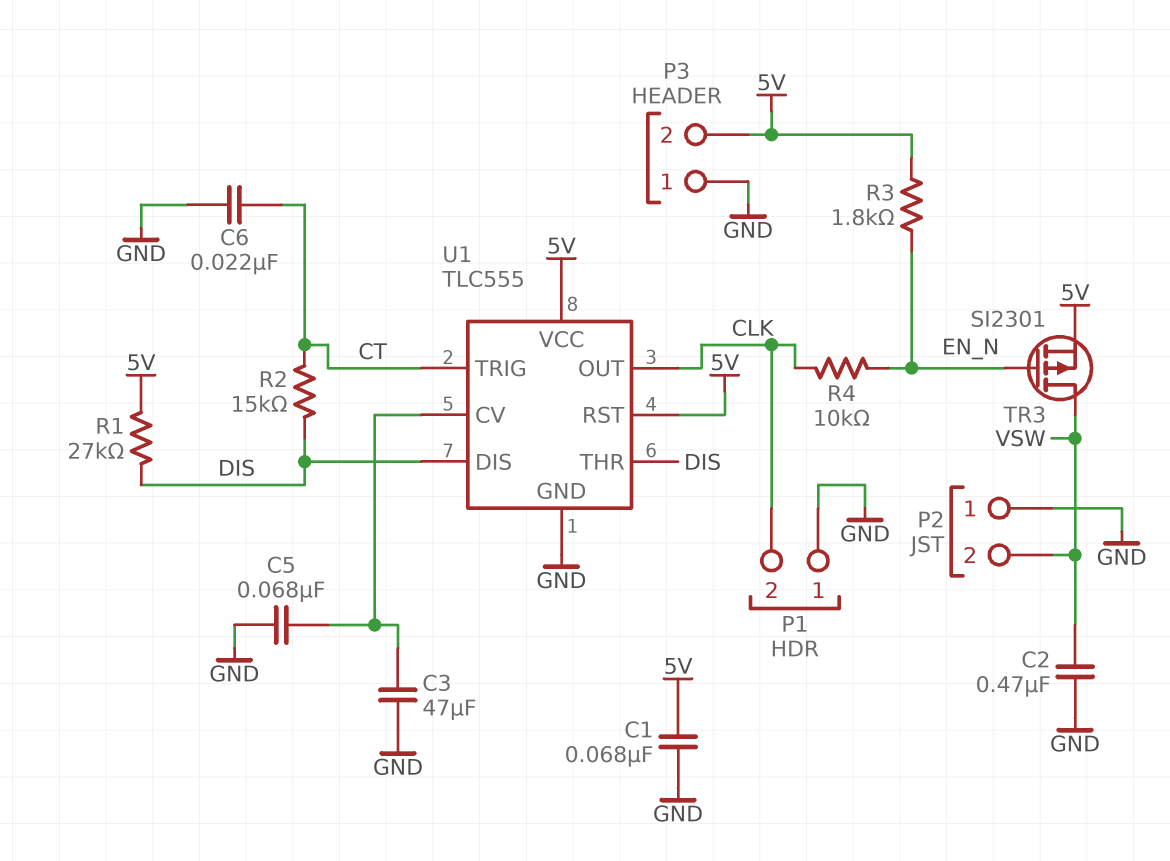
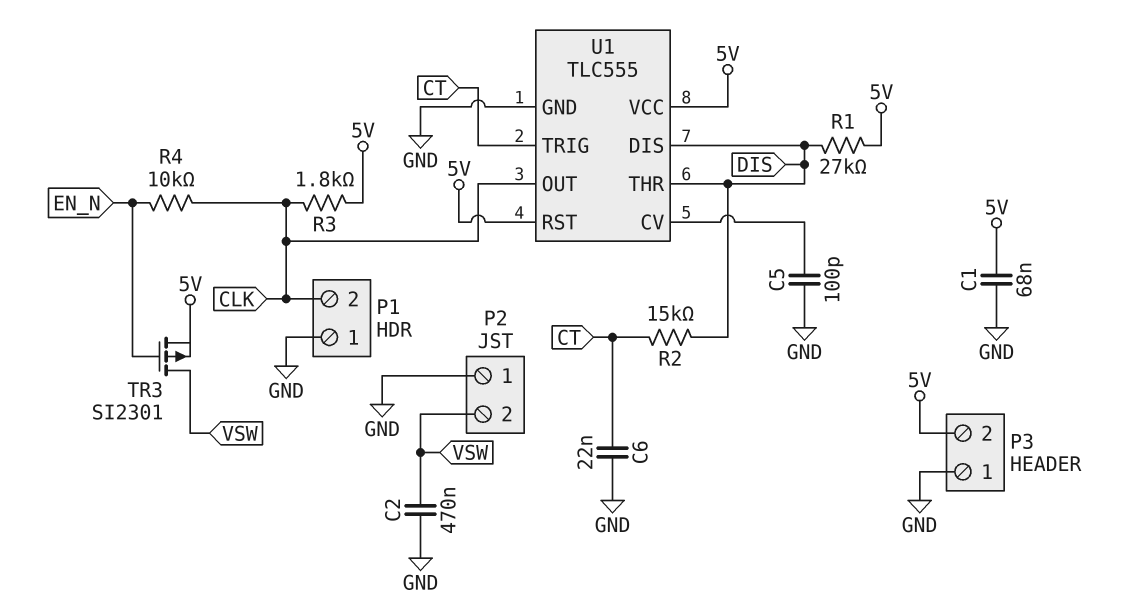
C3: 47uF (GND, U1/CV) -> none
C5: 68nF (GND, U1/CV) -> 100pF (GND, U1/CV)
R3: 1.8k (5V, EN_N) -> 1.8k (5V, CLK)

